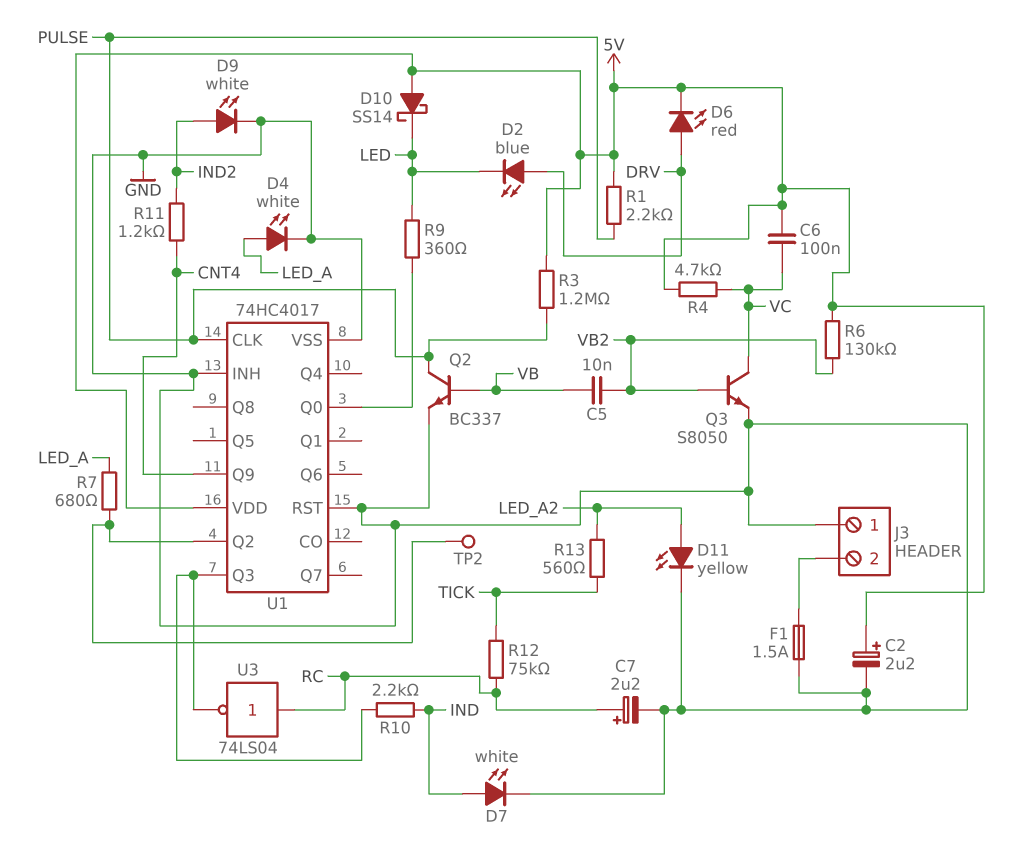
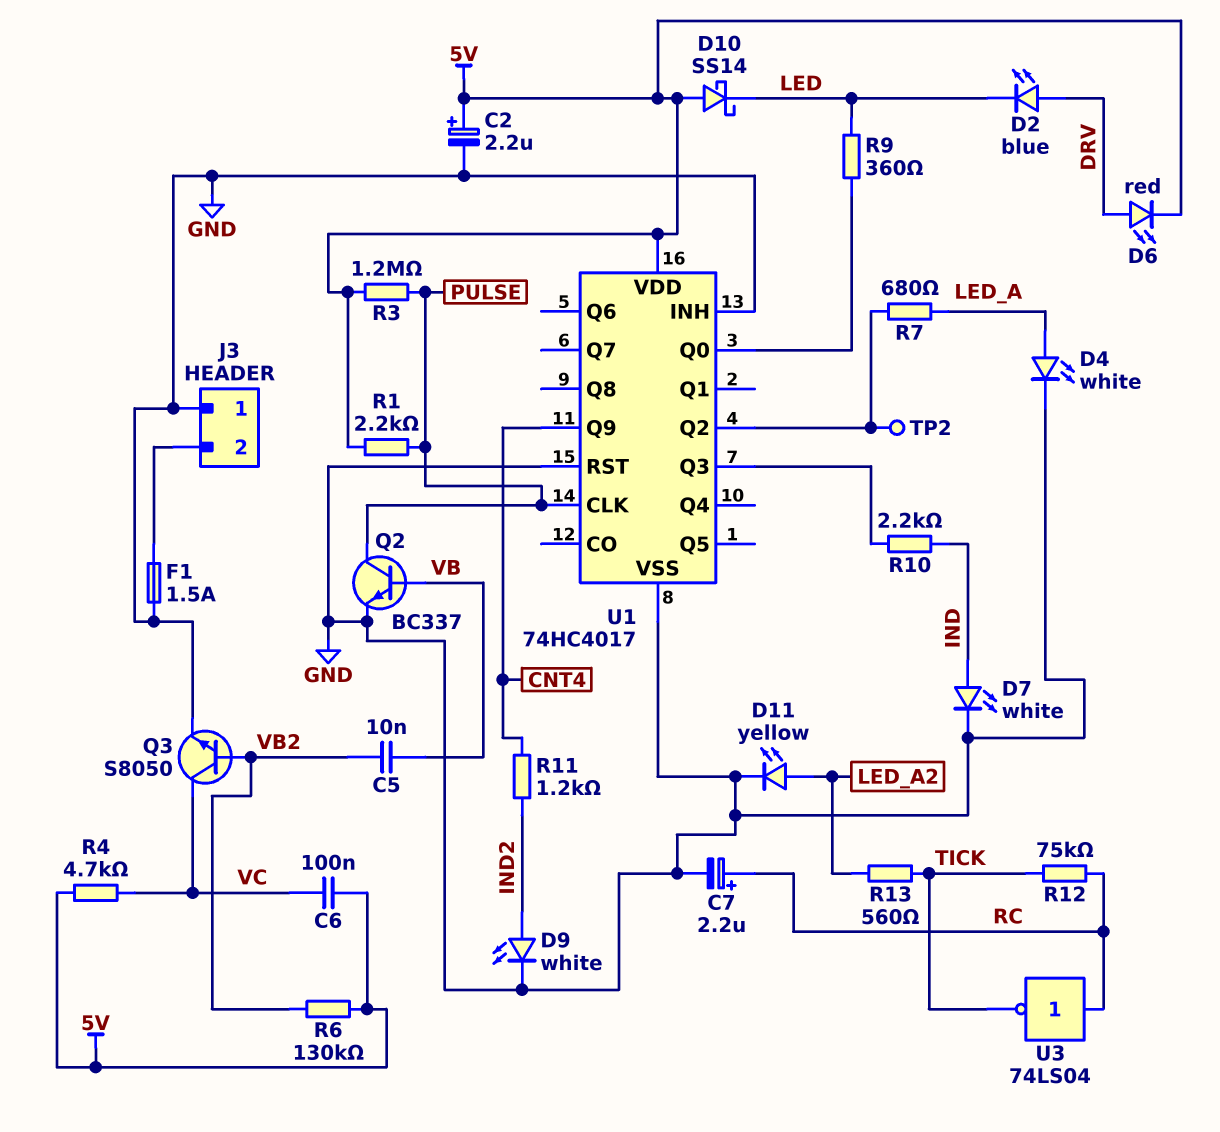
U3: NOT 74LS04 (in RC, out U1/Q3) -> NOT 74LS04 (in RC, out TICK)

